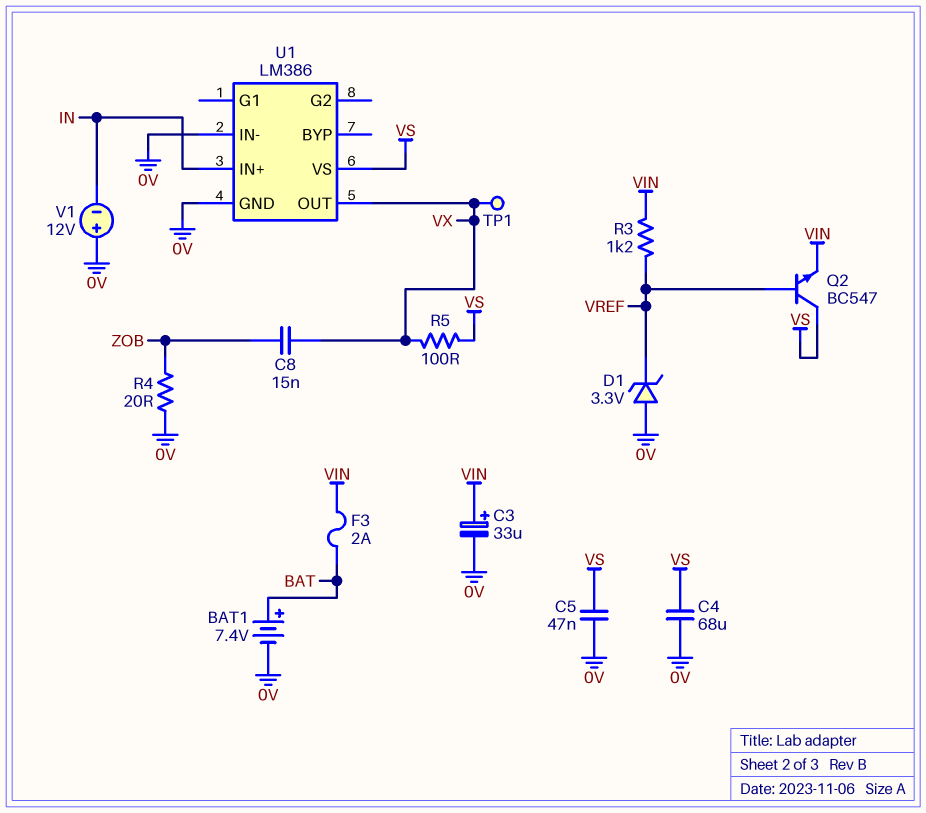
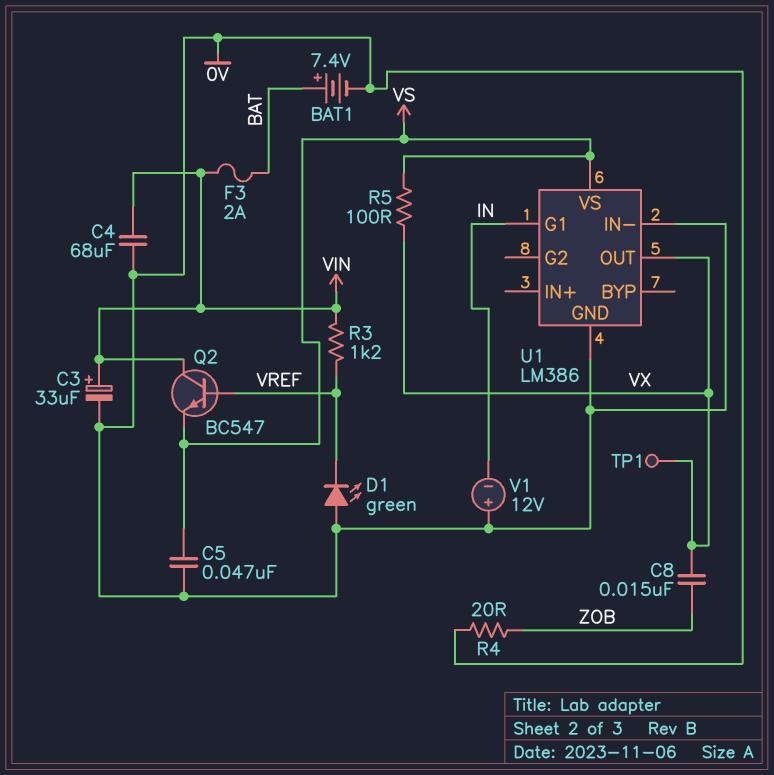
C4: 68uF (0V, VS) -> 68uF (0V, VIN)
D1: zener 3.3V (A 0V, K VREF) -> LED green (A 0V, K VREF)
Q2: NPN BC547 (B VREF, C VS, E VIN) -> NPN BC547 (B VREF, C VIN, E VS)
U1 pin G1: none -> IN
U1 pin IN+: IN -> none

